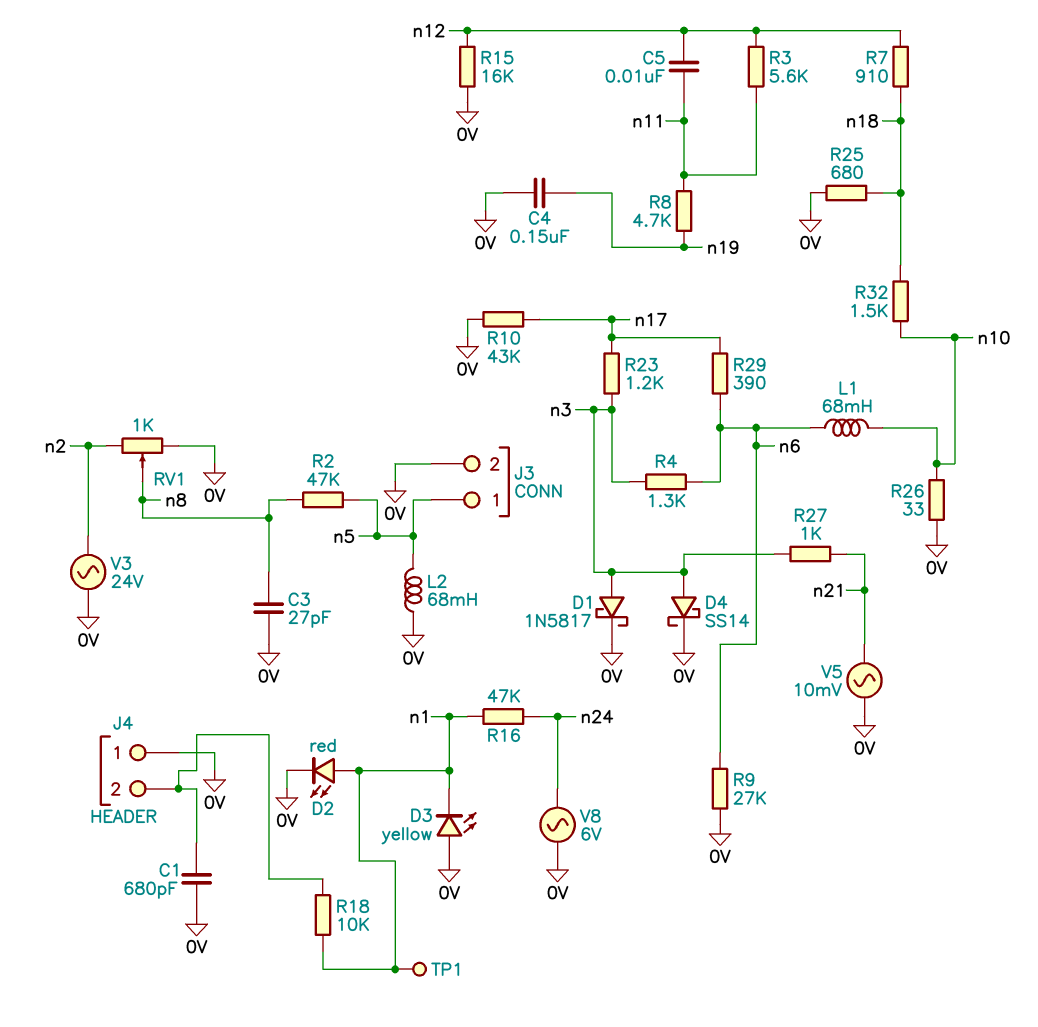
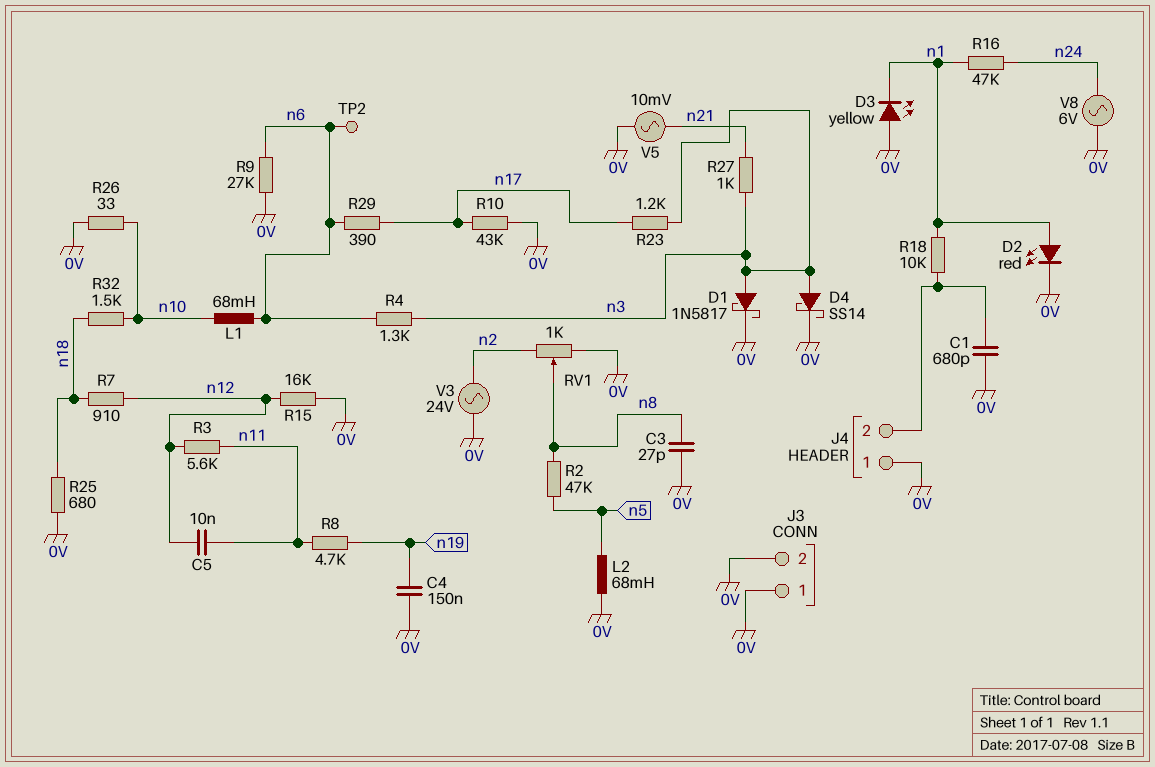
J3 pin 1: n5 -> 0V
TP1: test point (n1) -> none
TP2: none -> test point (n6)

